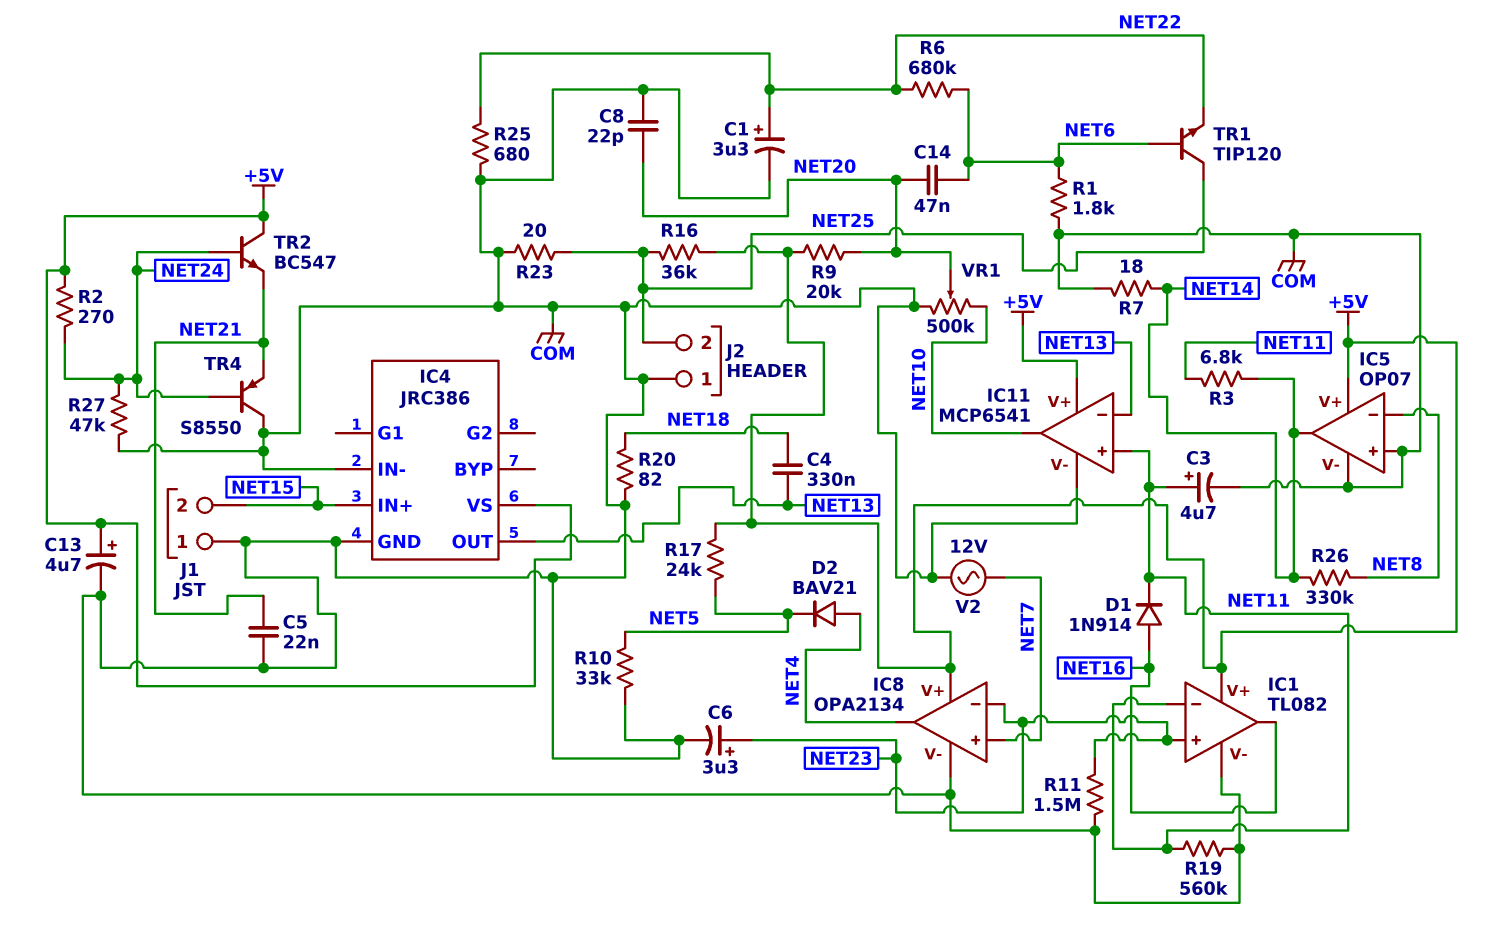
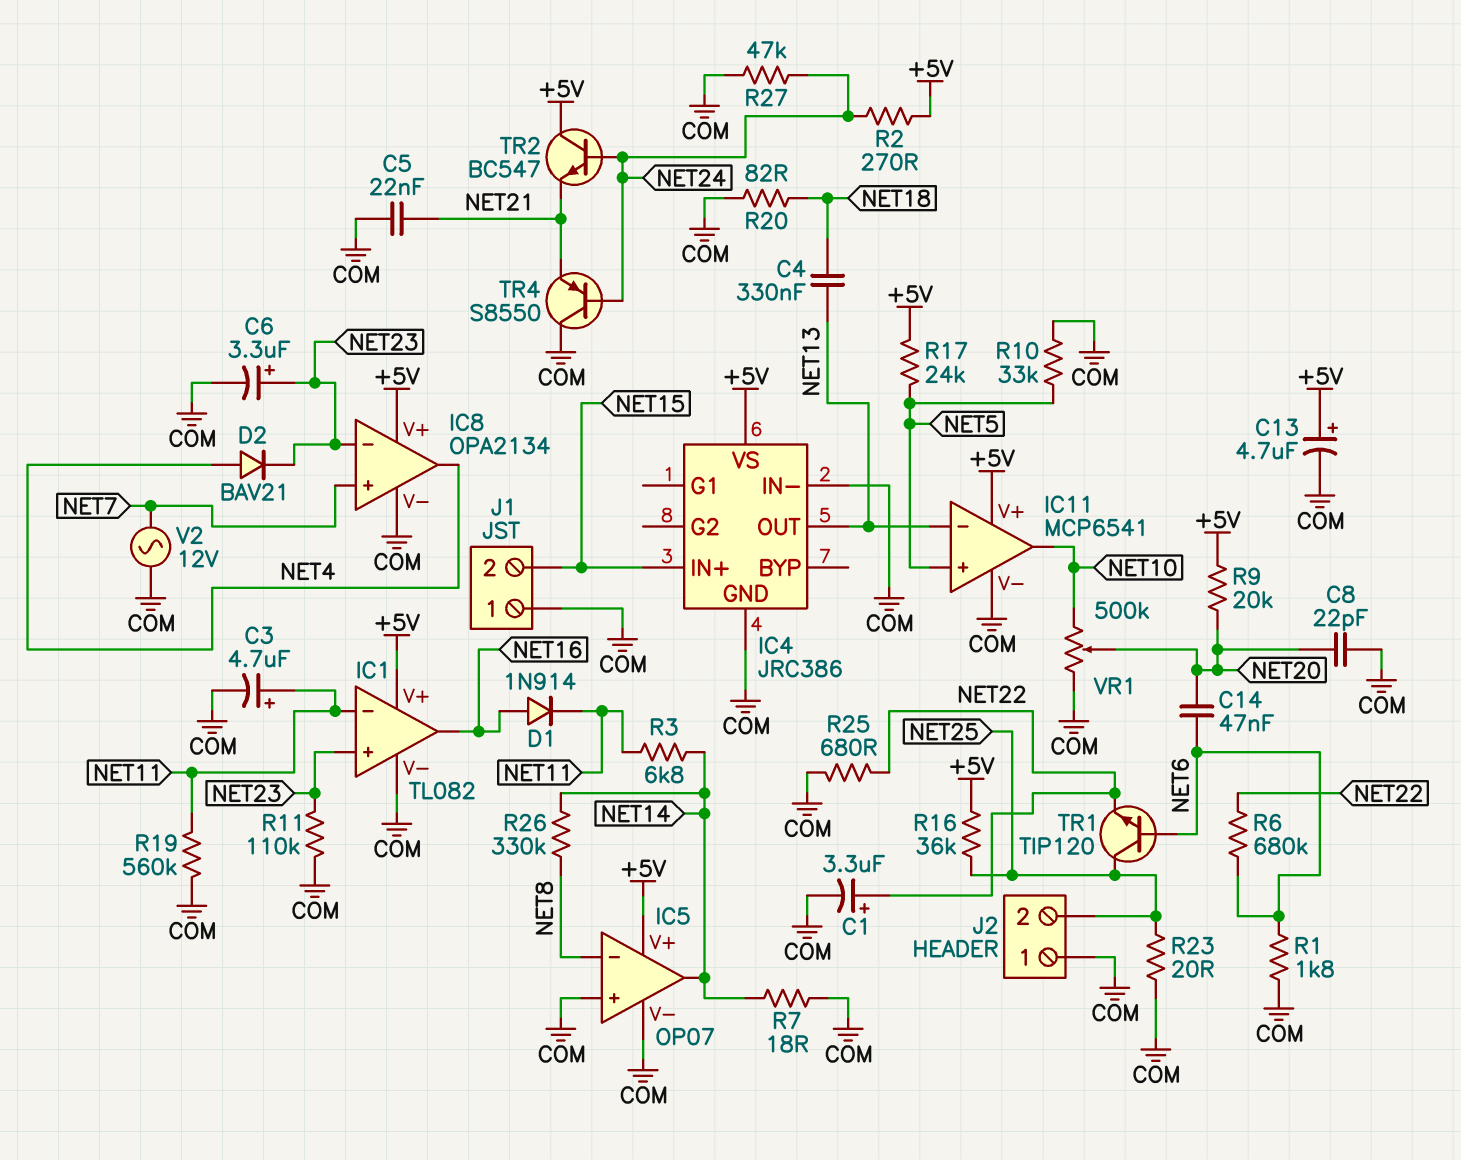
D2: diode BAV21 (A NET4, K NET5) -> diode BAV21 (A NET4, K NET23)
IC11 pin in+: NET11 -> NET5
R11: 1.5M (COM, NET23) -> 110k (COM, NET23)

